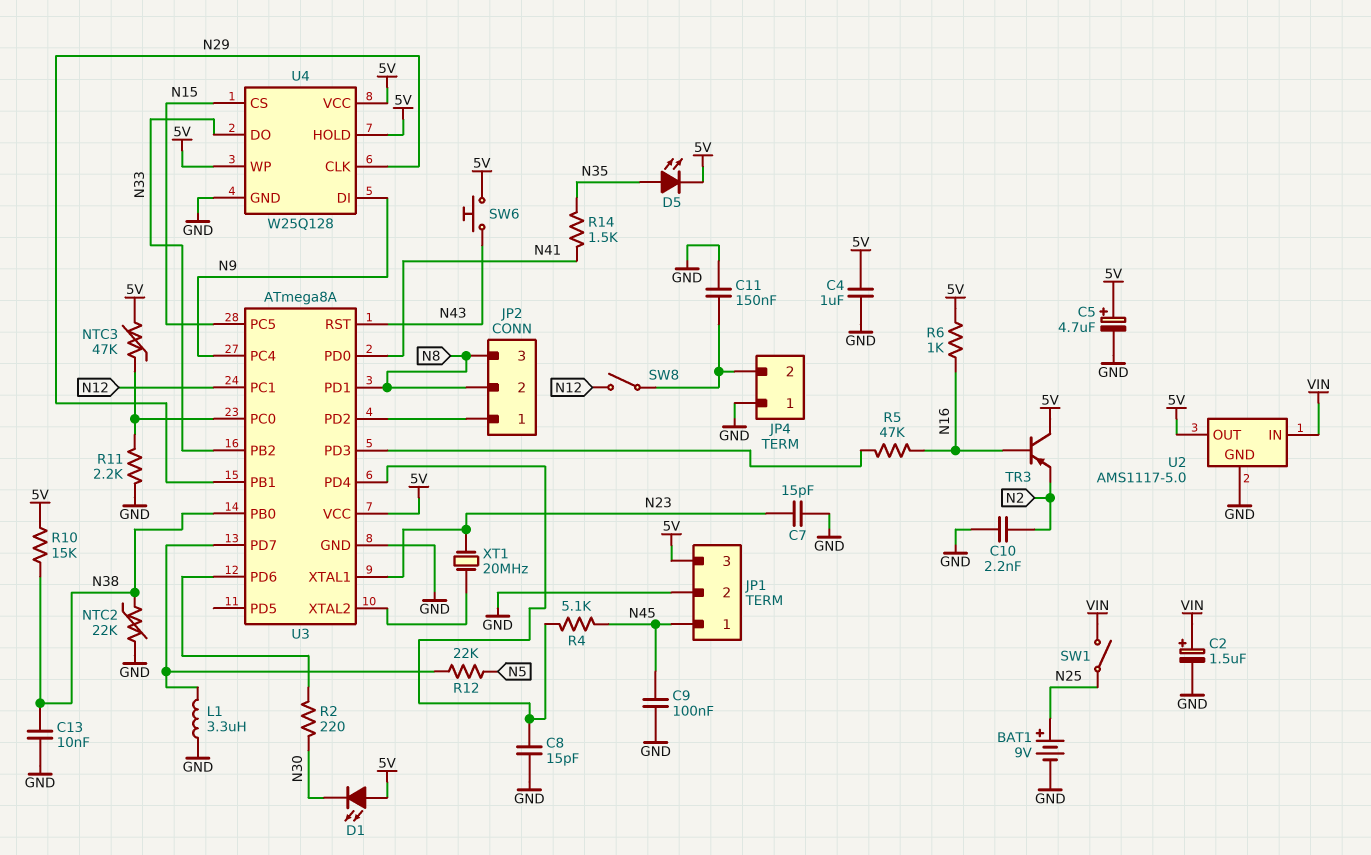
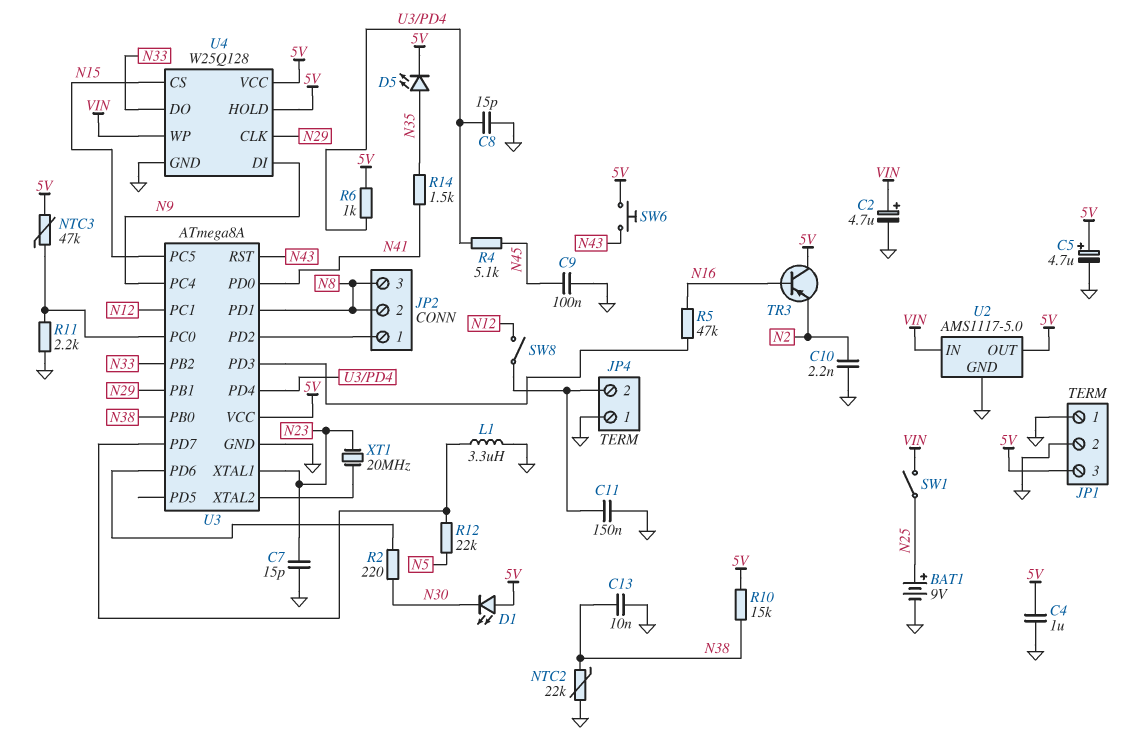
C2: 1.5uF (plus VIN, minus GND) -> 4.7uF (plus VIN, minus GND)
JP1 pin 1: N45 -> GND
R6: 1k (5V, N16) -> 1k (5V, U3/PD4)
U4 pin WP: 5V -> VIN

